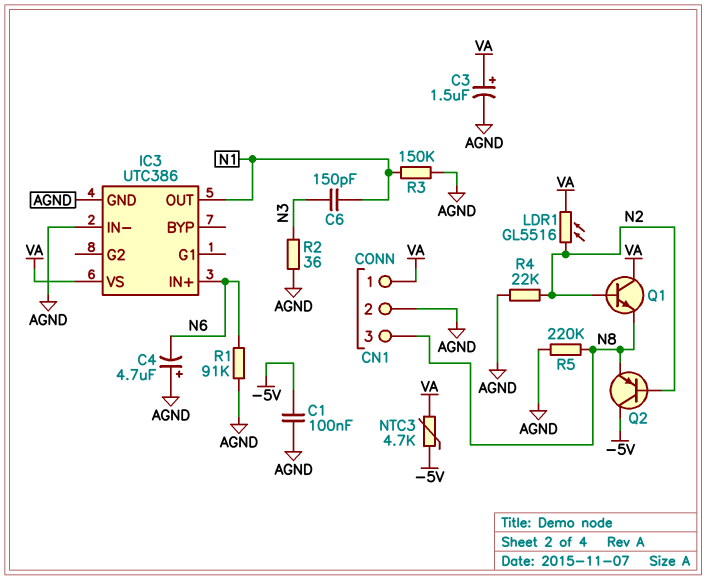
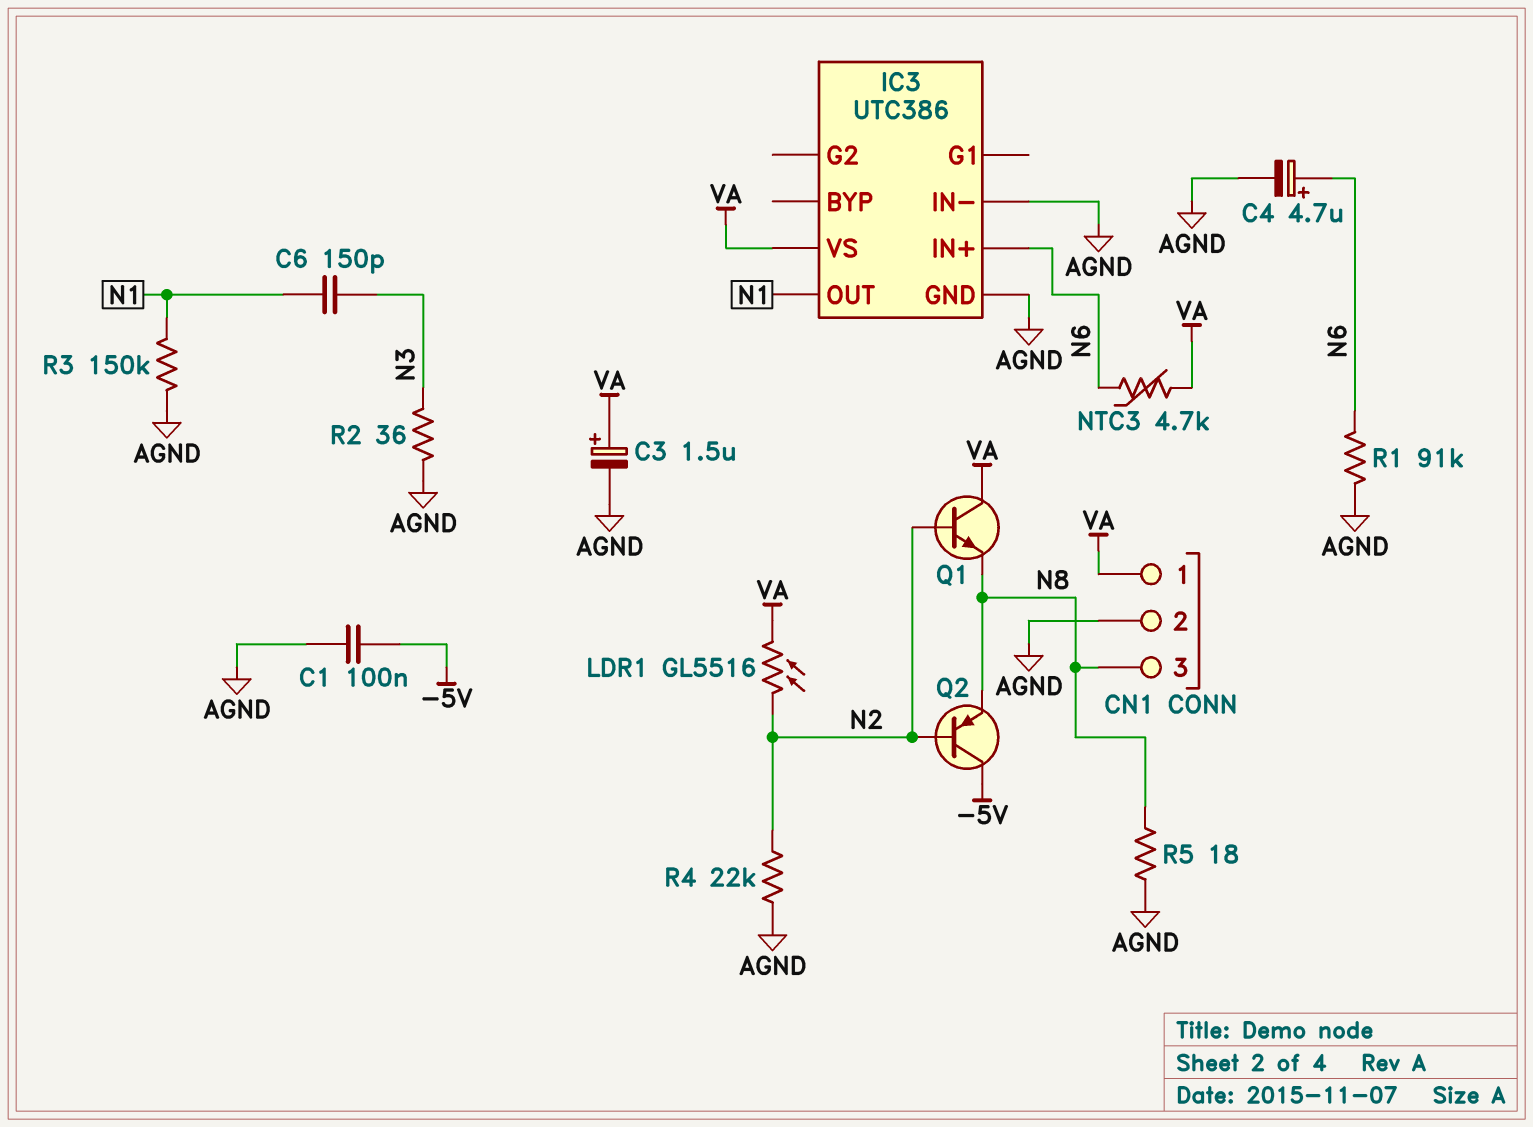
C4: 4.7uF (plus AGND, minus N6) -> 4.7uF (plus N6, minus AGND)
NTC3: 4.7k (-5V, VA) -> 4.7k (N6, VA)
R5: 220k (AGND, N8) -> 18 (AGND, N8)

